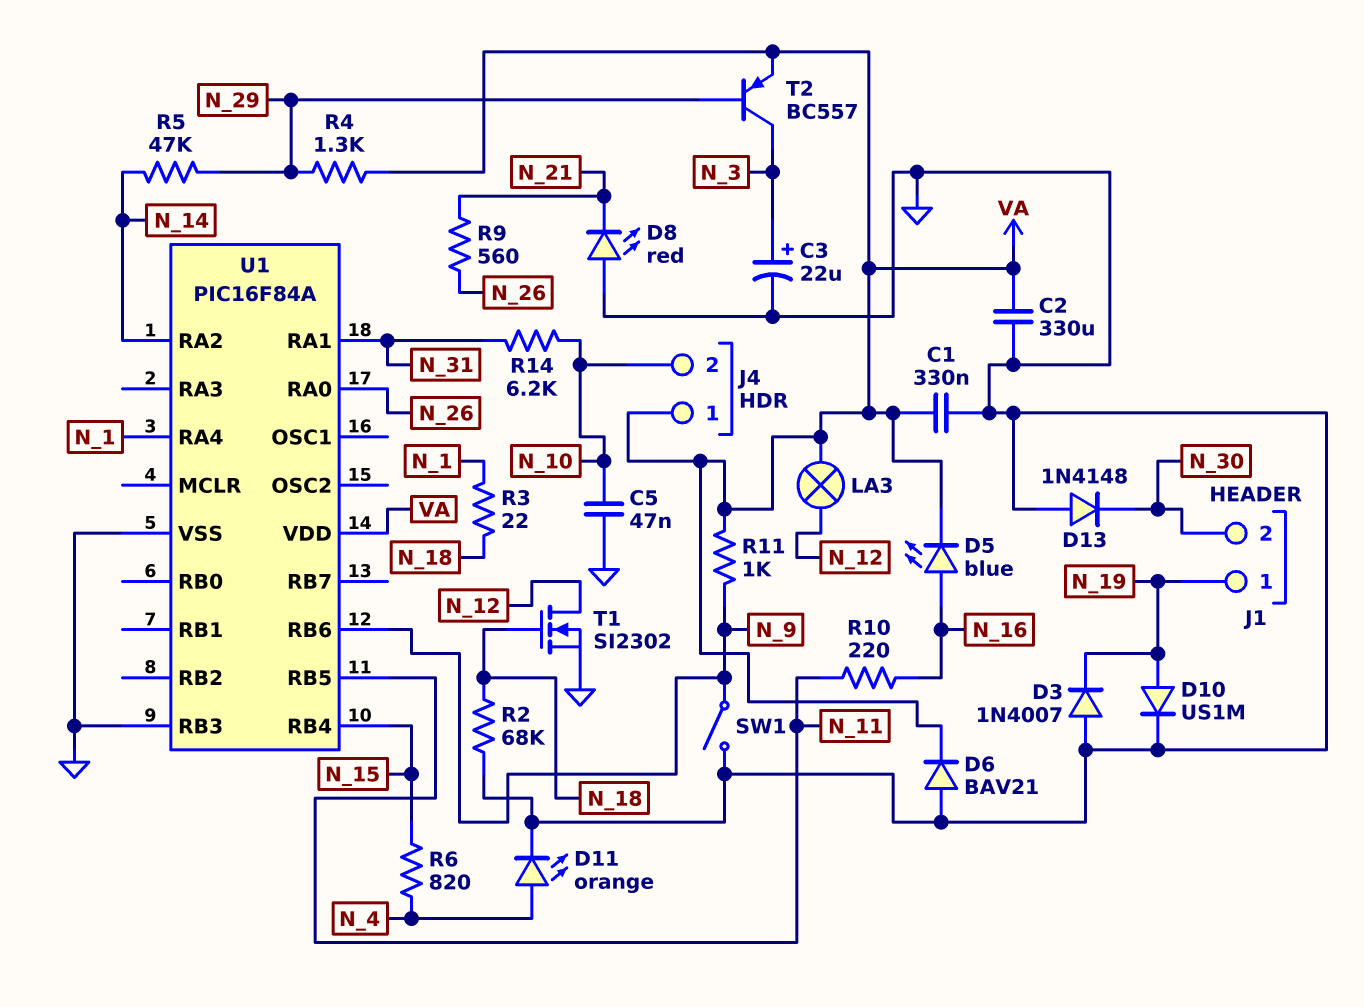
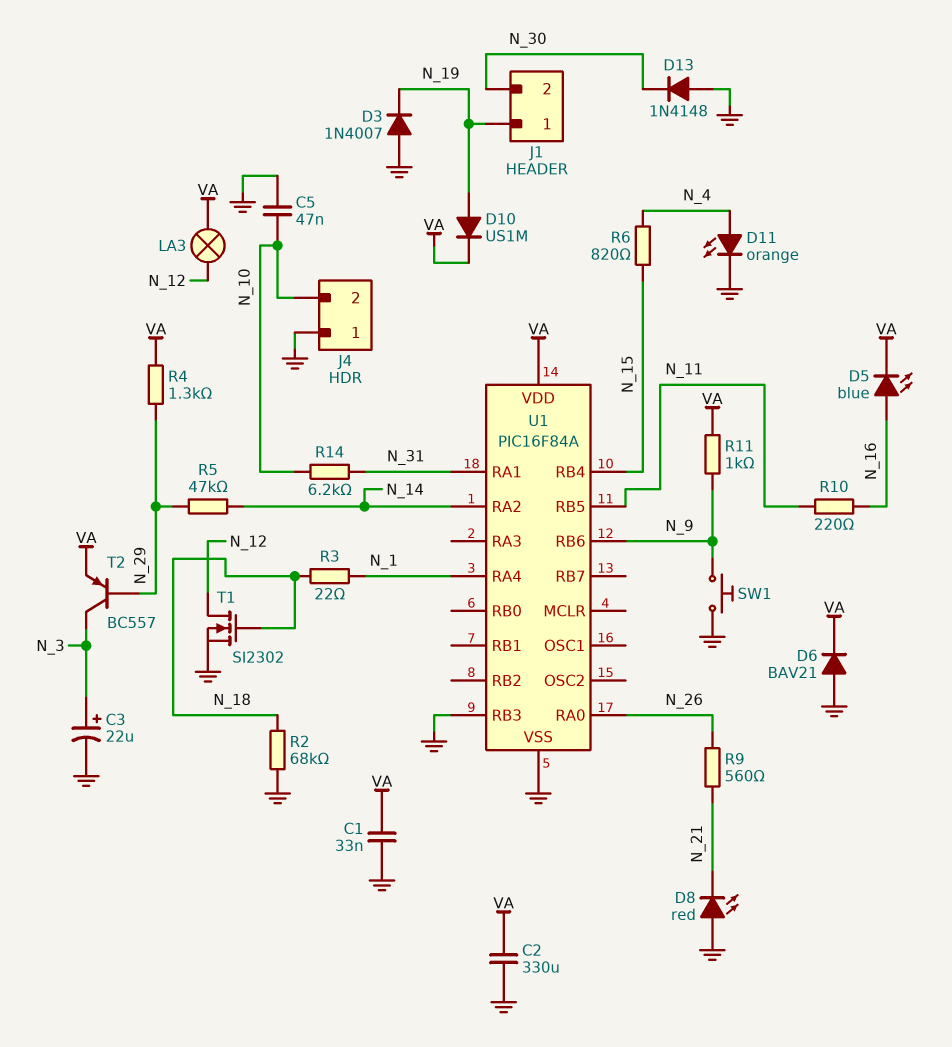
C1: 330nF (GND, VA) -> 33nF (GND, VA)
D10: diode US1M (A N_19, K GND) -> diode US1M (A N_19, K VA)
J4 pin 1: VA -> GND
SW1: switch (GND, N_9) -> button (GND, N_9)

